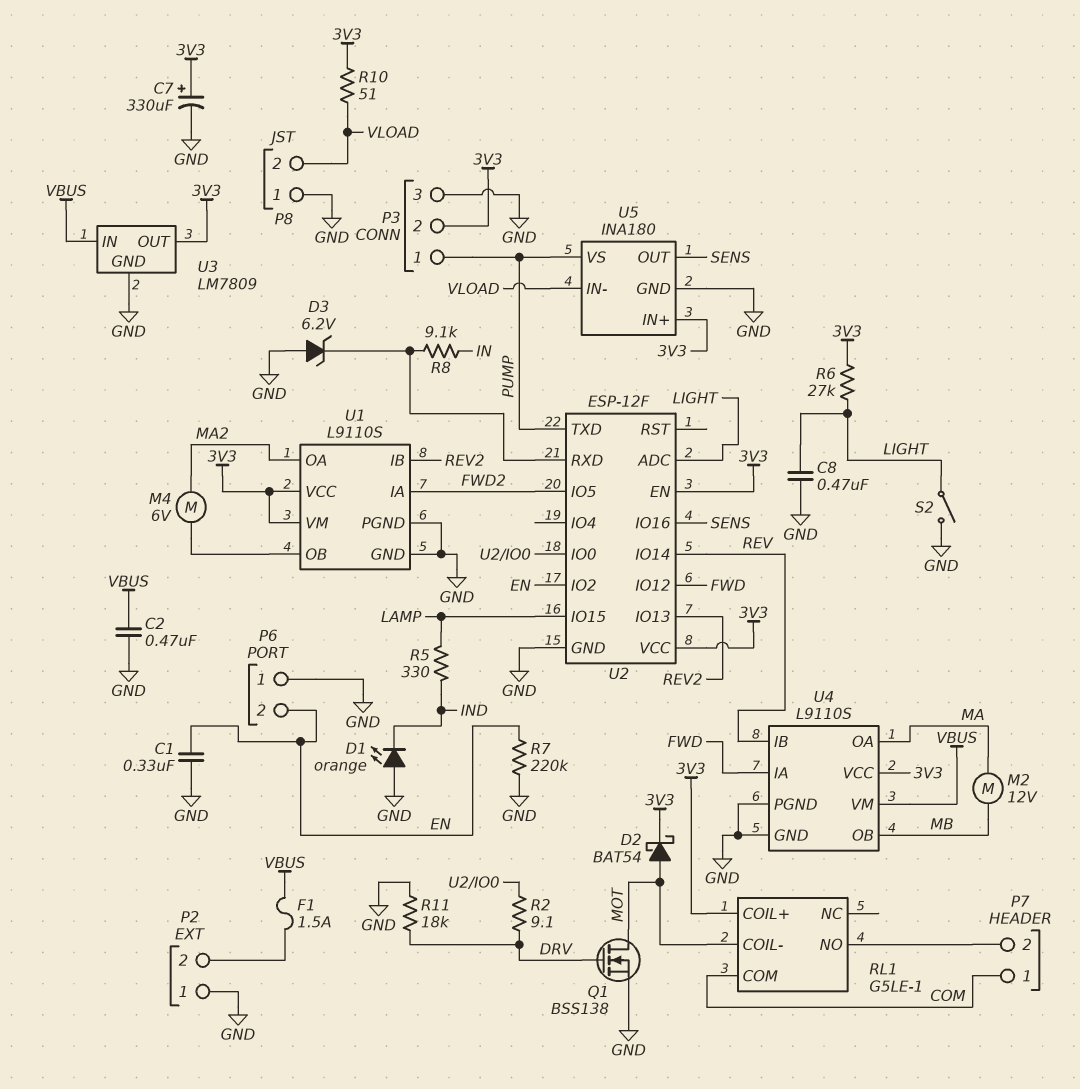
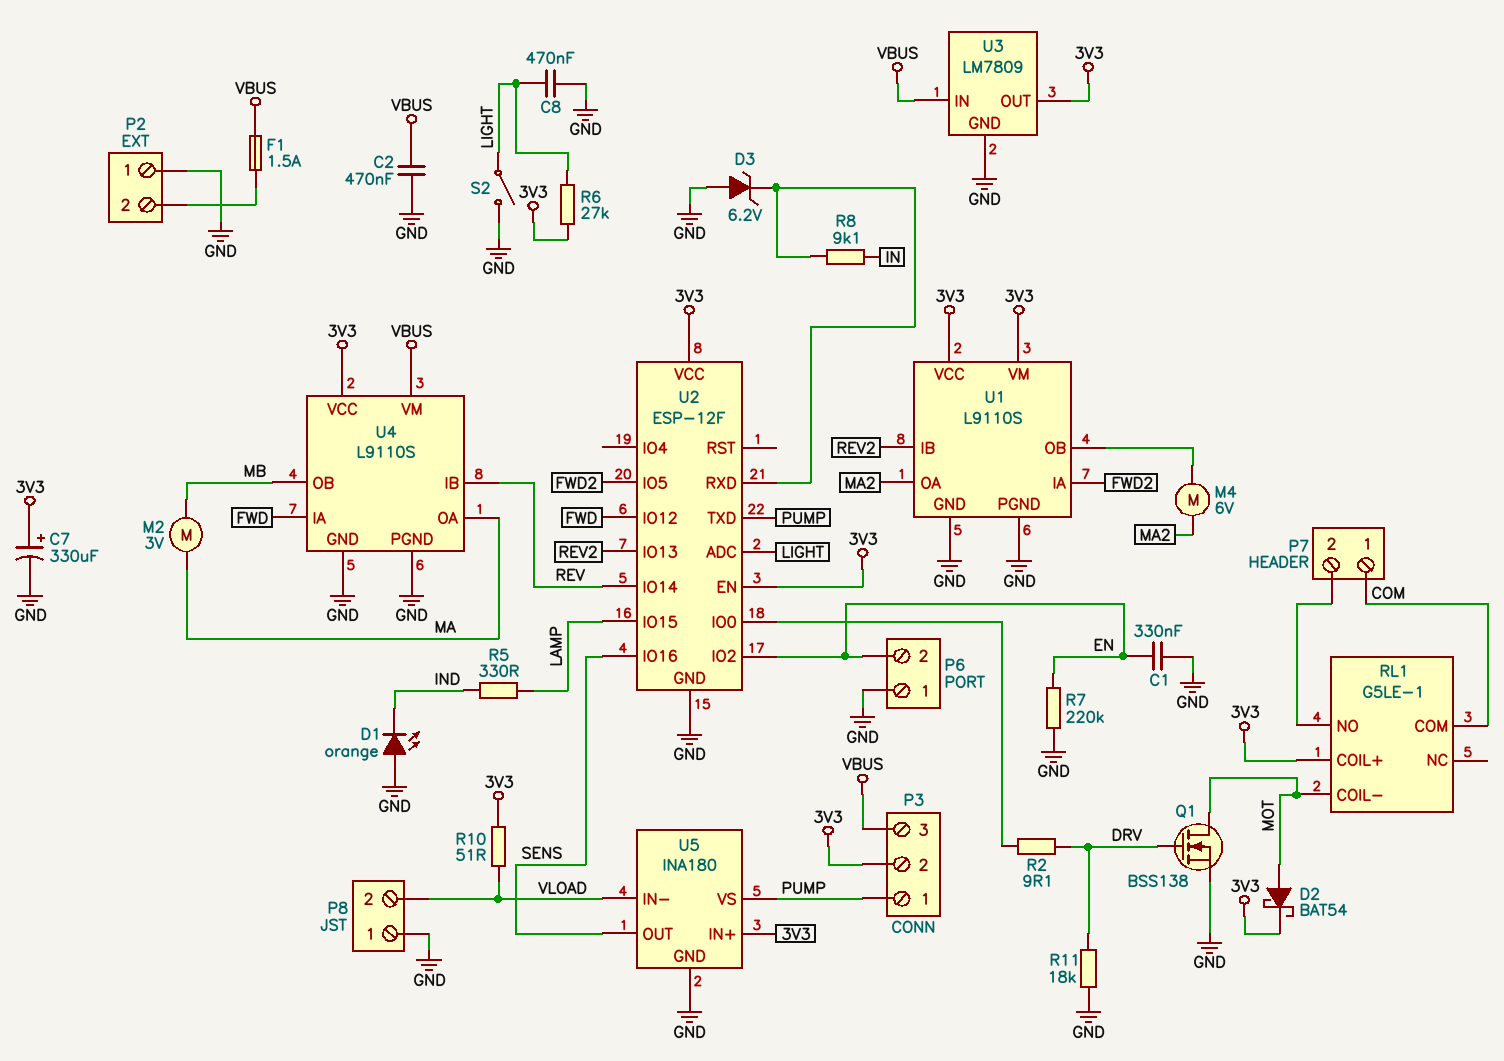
M2: motor 12V (MA, MB) -> motor 3V (MA, MB)
P3 pin 3: GND -> VBUS

